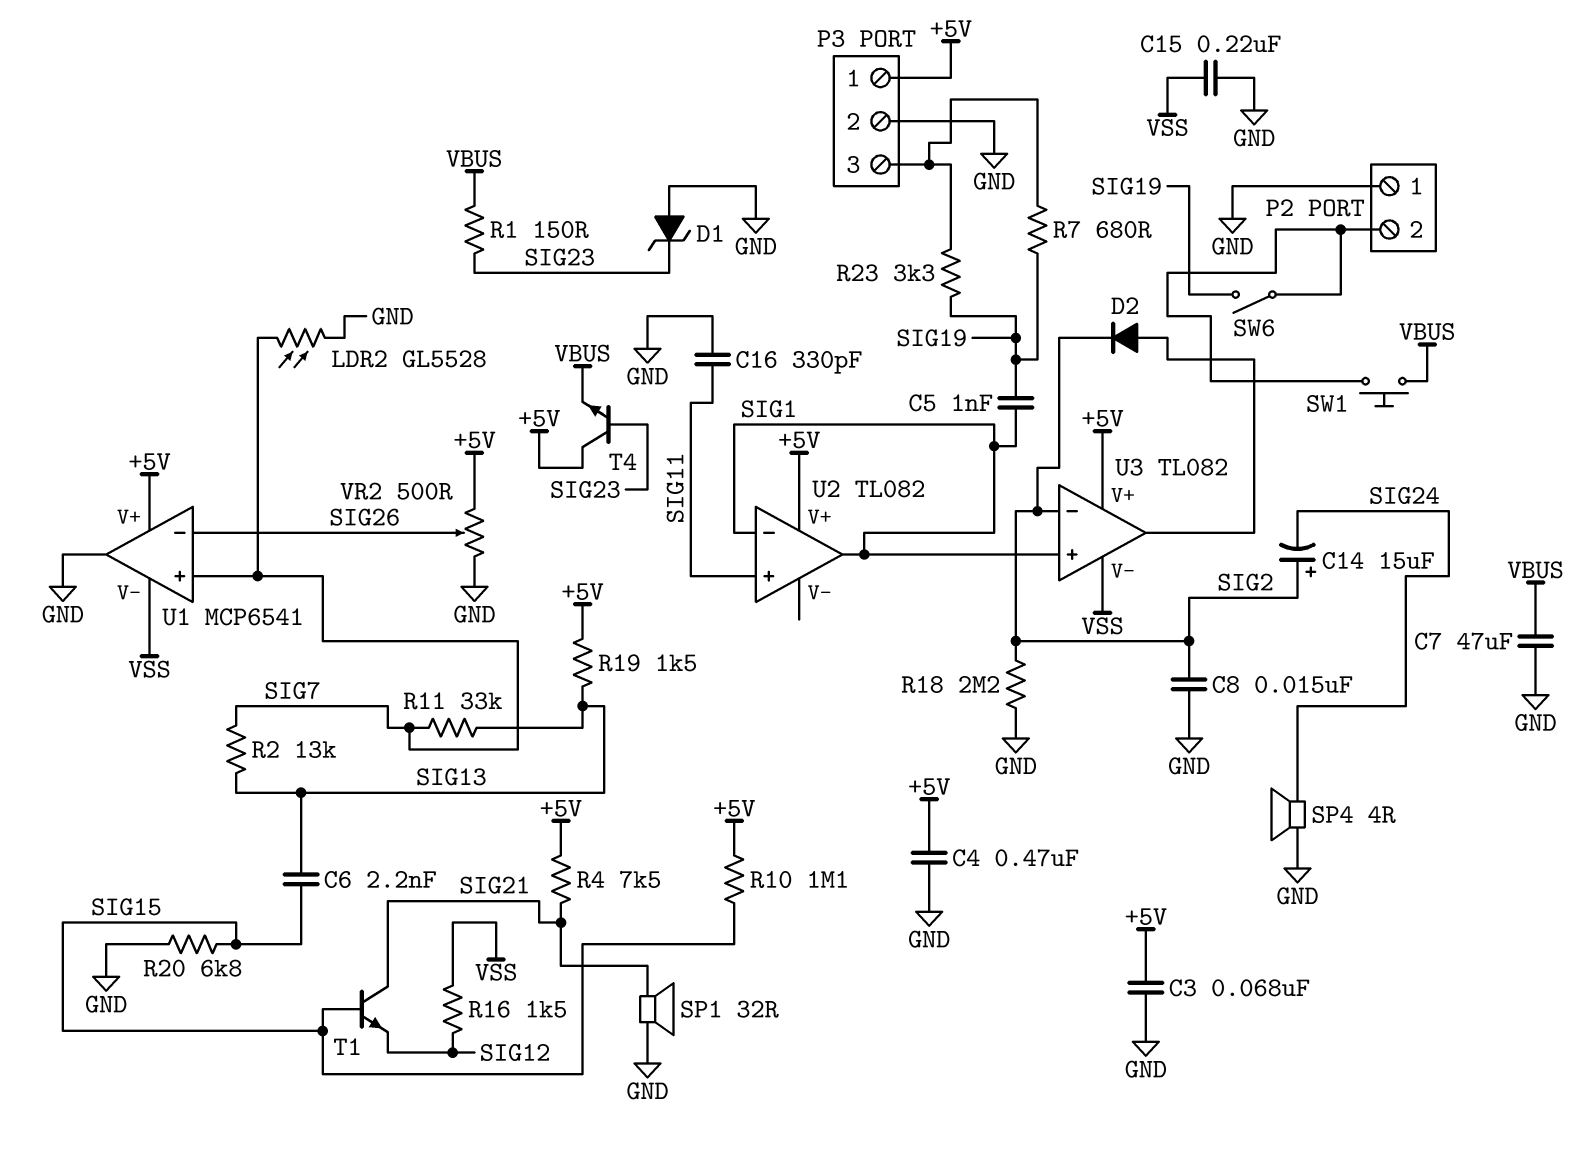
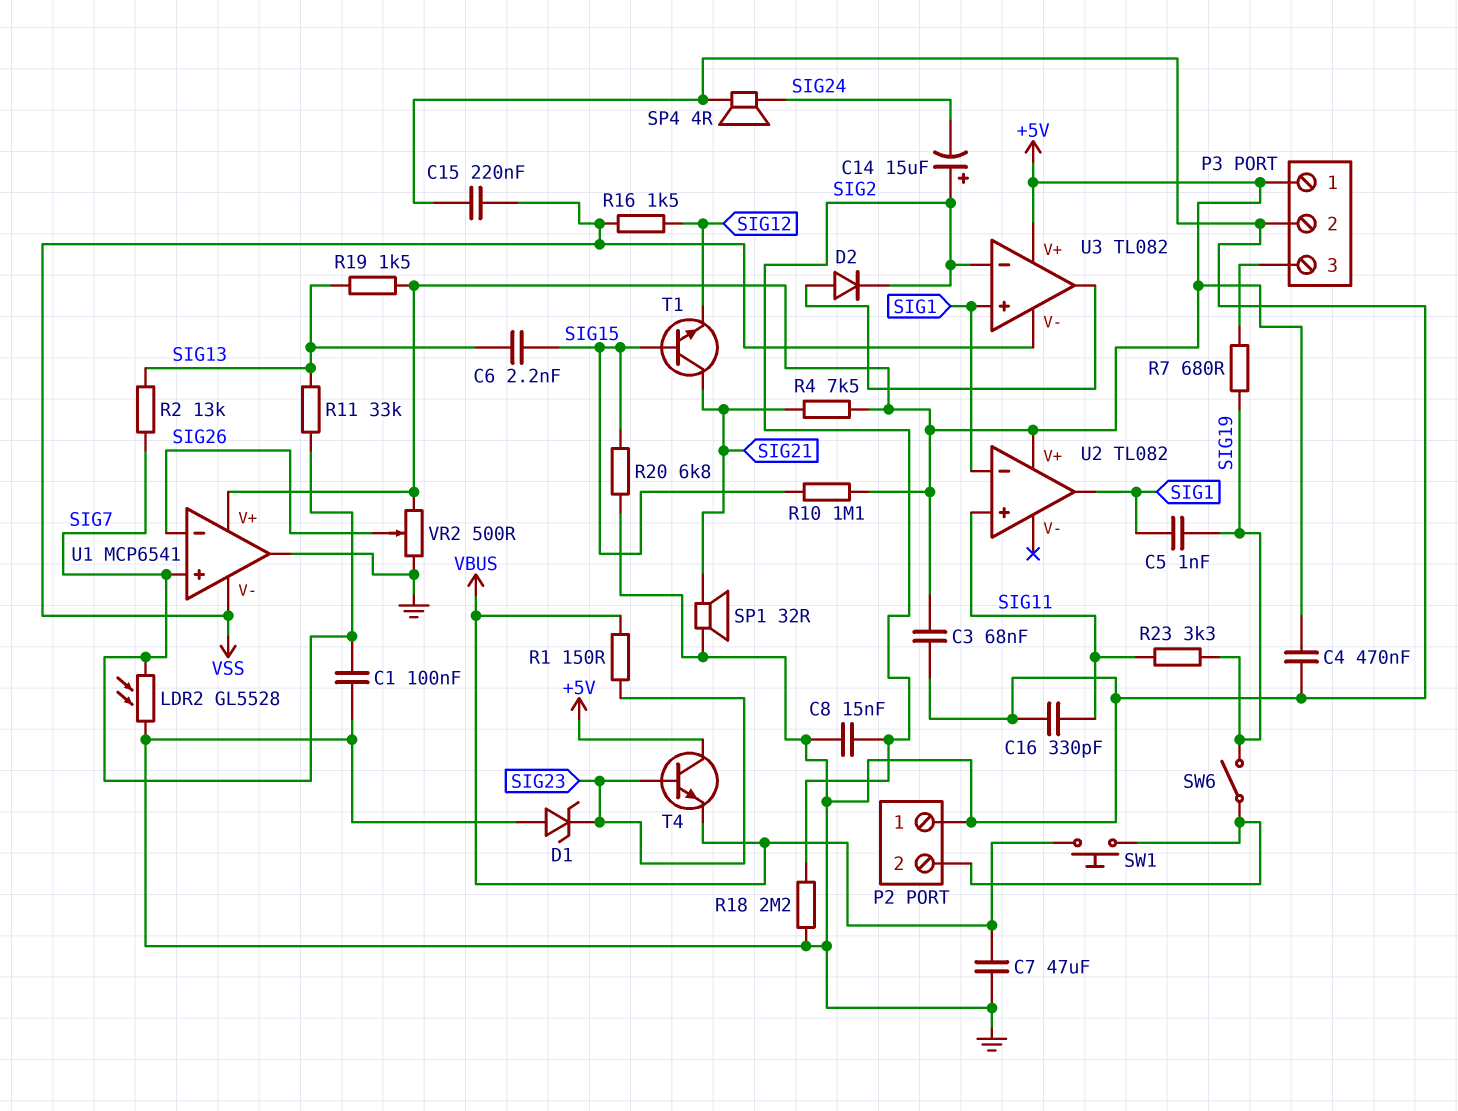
C1: none -> 100nF (GND, SIG7)
R23: 3.3k (P3/3, SIG19) -> 3.3k (SIG11, SIG19)

